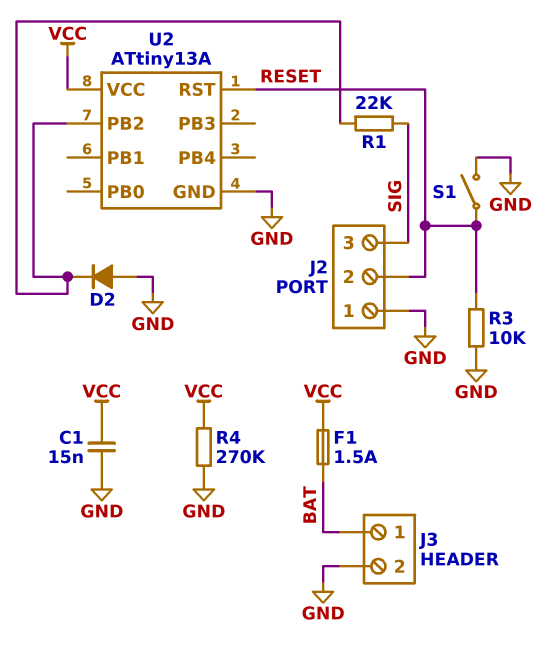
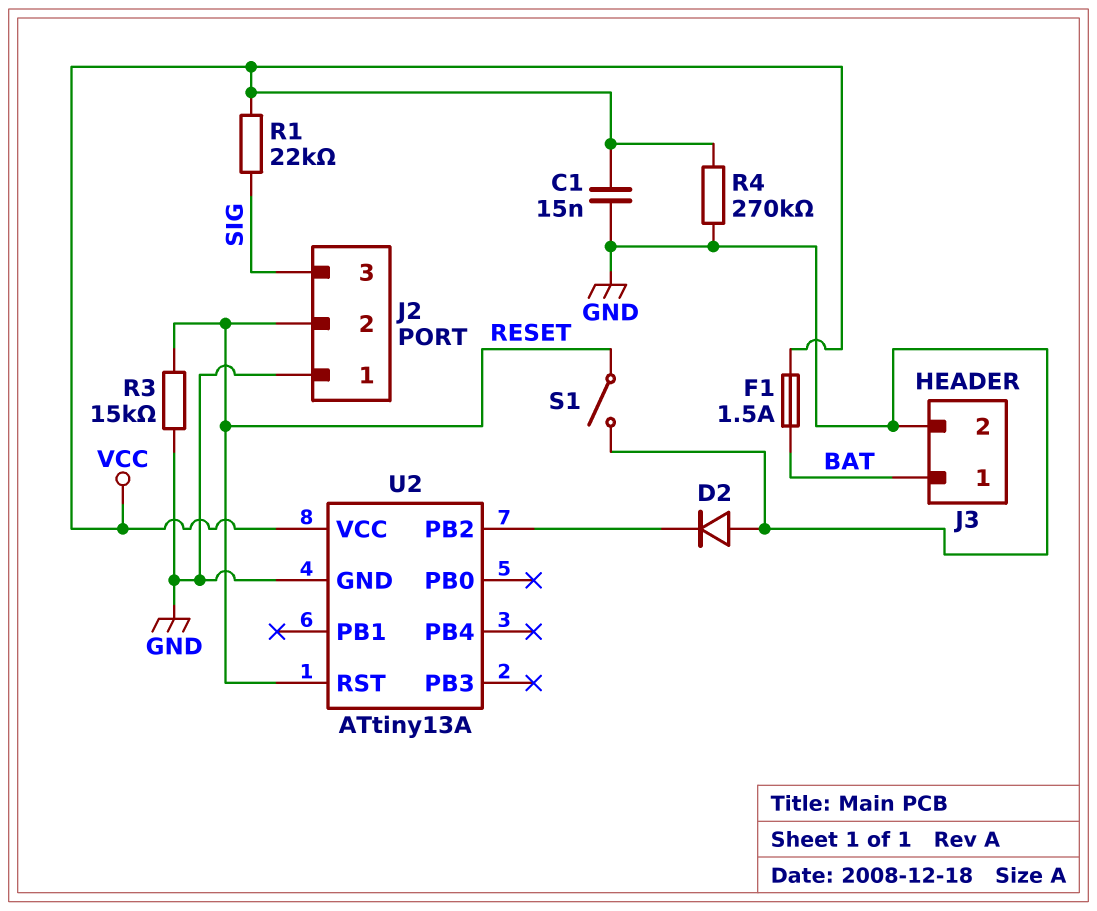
R1: 22k (SIG, U2/PB2) -> 22k (SIG, VCC)
R3: 10k (GND, RESET) -> 15k (GND, RESET)

